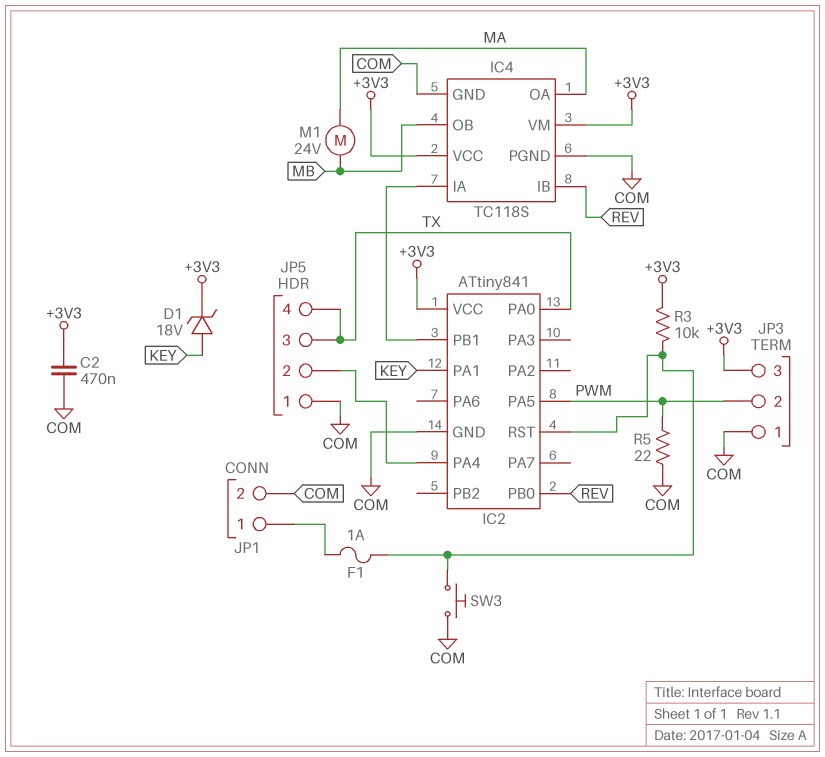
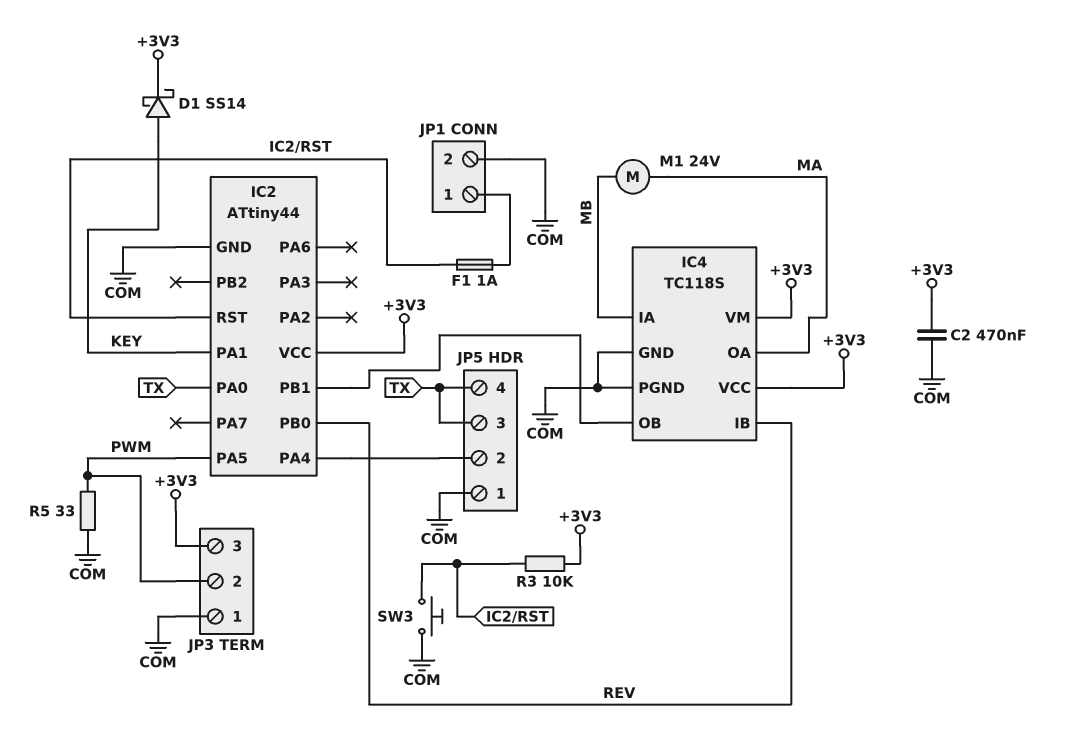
D1: zener 18V (A KEY, K +3V3) -> schottky SS14 (A KEY, K +3V3)
IC2: ATtiny841 -> ATtiny44
IC4 pin IA: IC2/PB1 -> MB
IC4 pin OB: MB -> IC2/PB1
R5: 22 (COM, PWM) -> 33 (COM, PWM)

